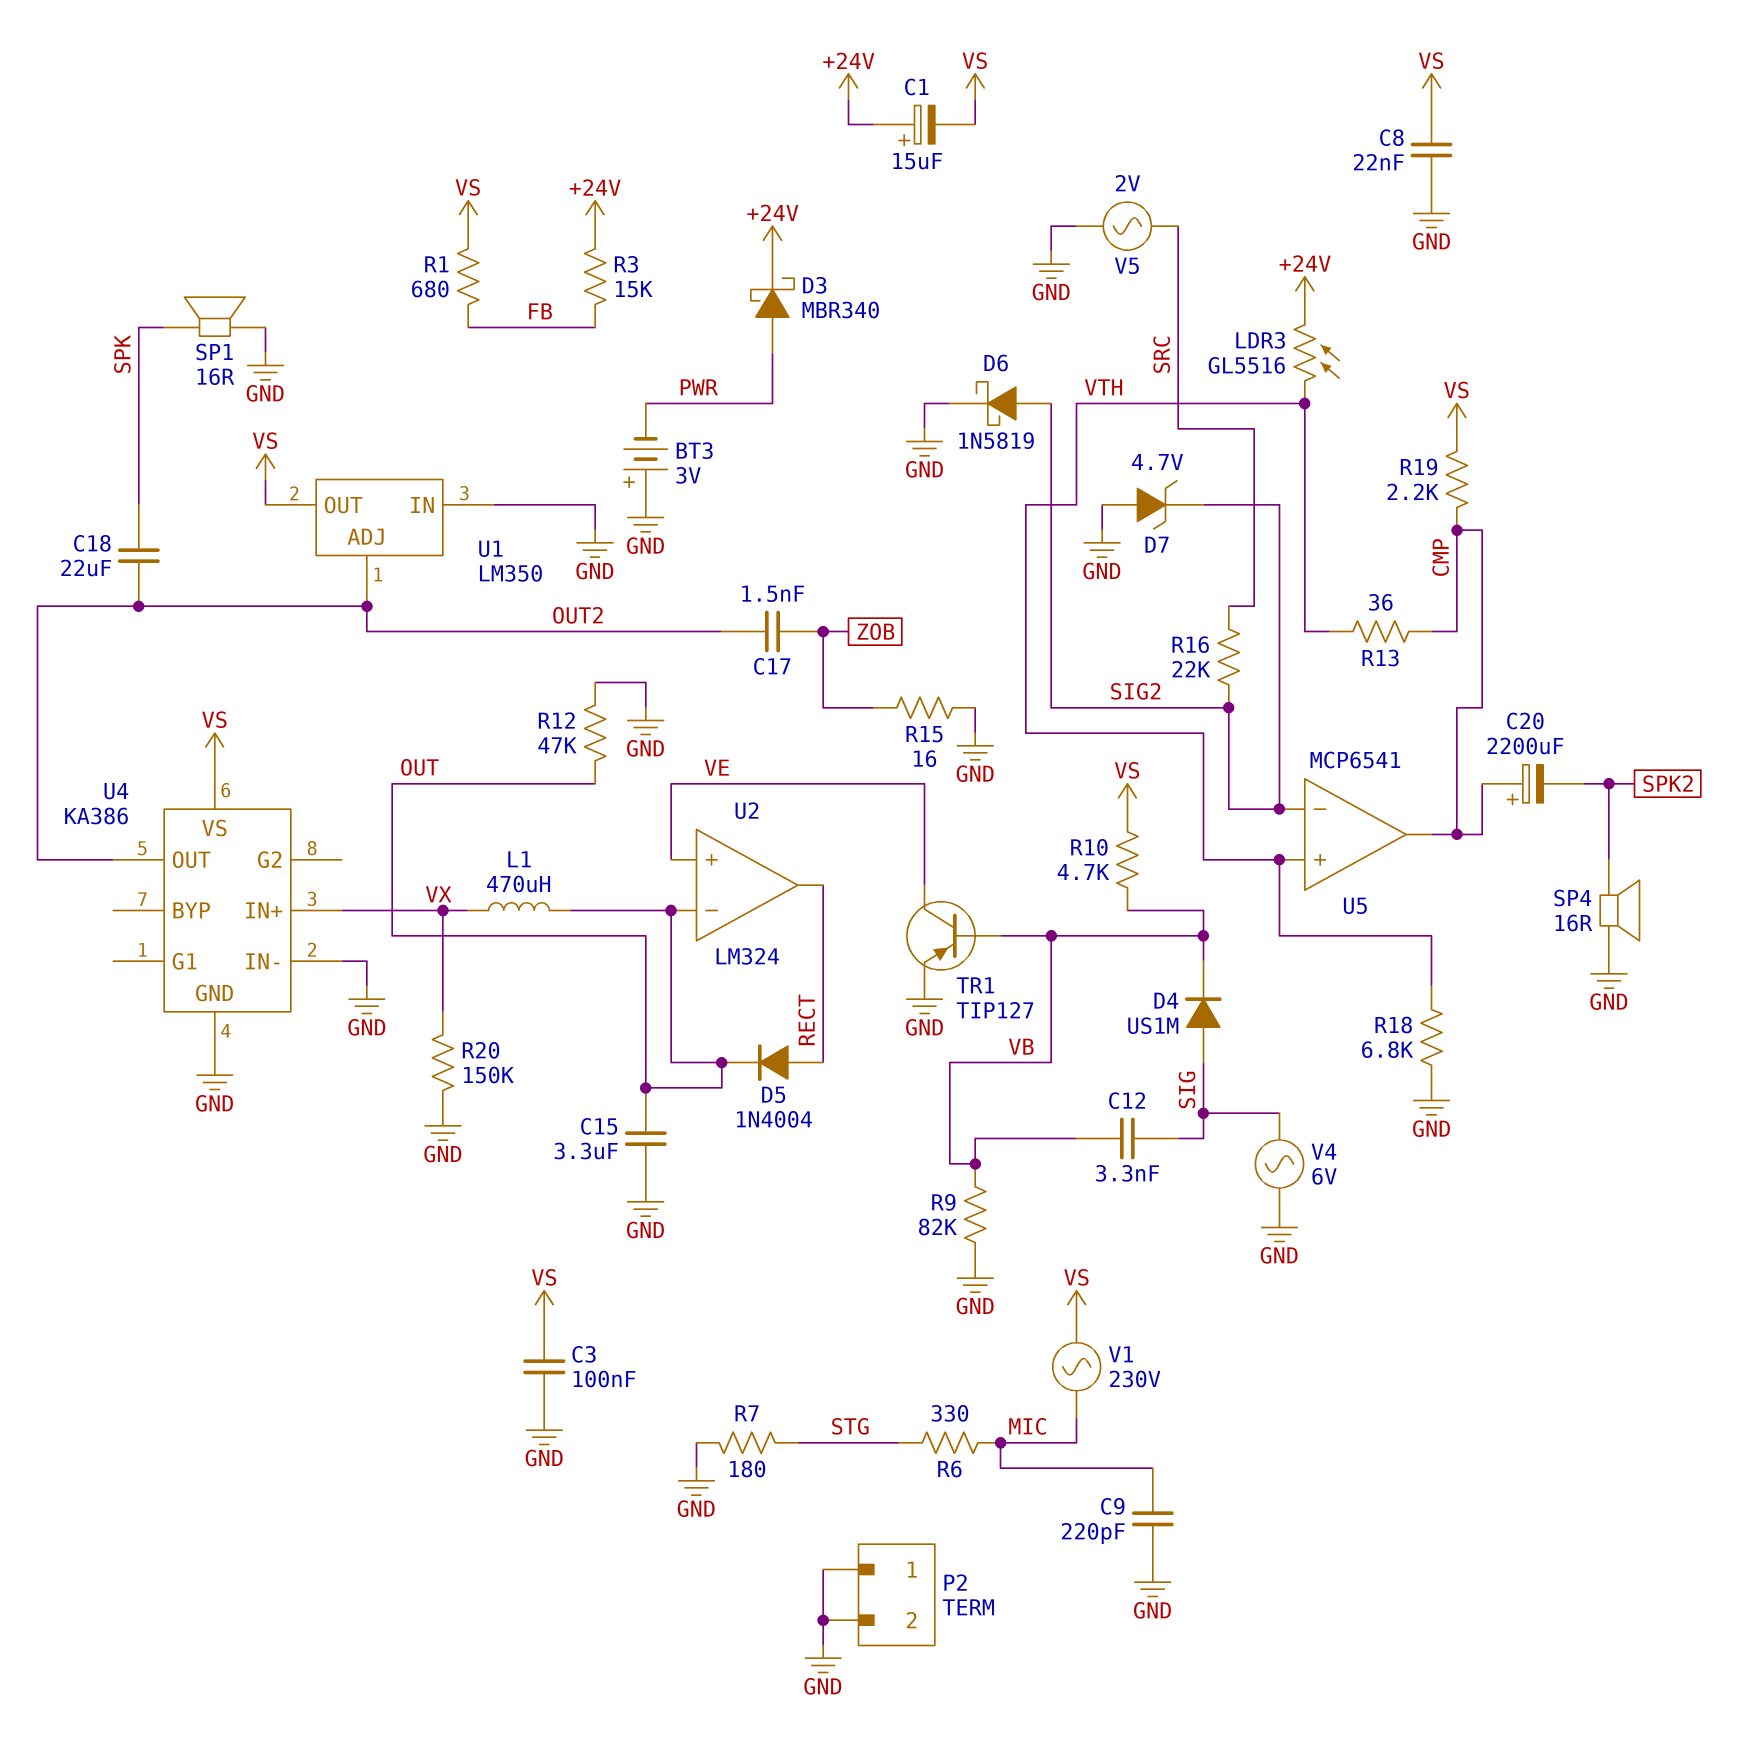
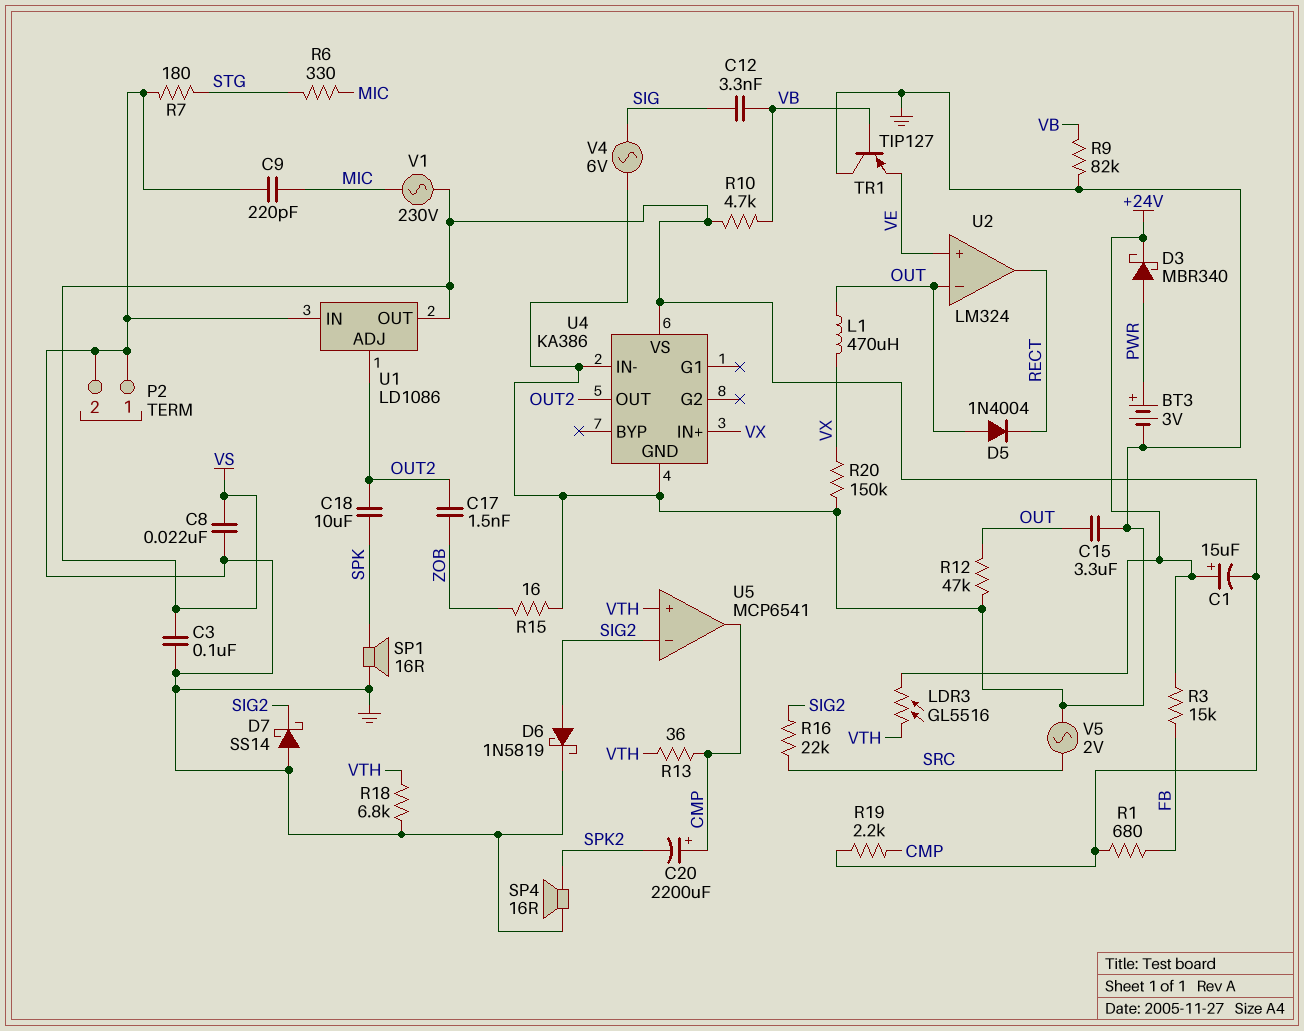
BT3: 3V (plus GND, minus PWR) -> 3V (plus PWR, minus GND)
C18: 22uF (OUT2, SPK) -> 10uF (OUT2, SPK)
D4: diode US1M (A SIG, K VB) -> none
D5: diode 1N4004 (A RECT, K OUT) -> diode 1N4004 (A OUT, K RECT)
D7: zener 4.7V (A GND, K SIG2) -> schottky SS14 (A GND, K SIG2)
TR1: PNP TIP127 (B VB, C VE, E GND) -> PNP TIP127 (B VB, C GND, E VE)
U1: LM350 -> LD1086

